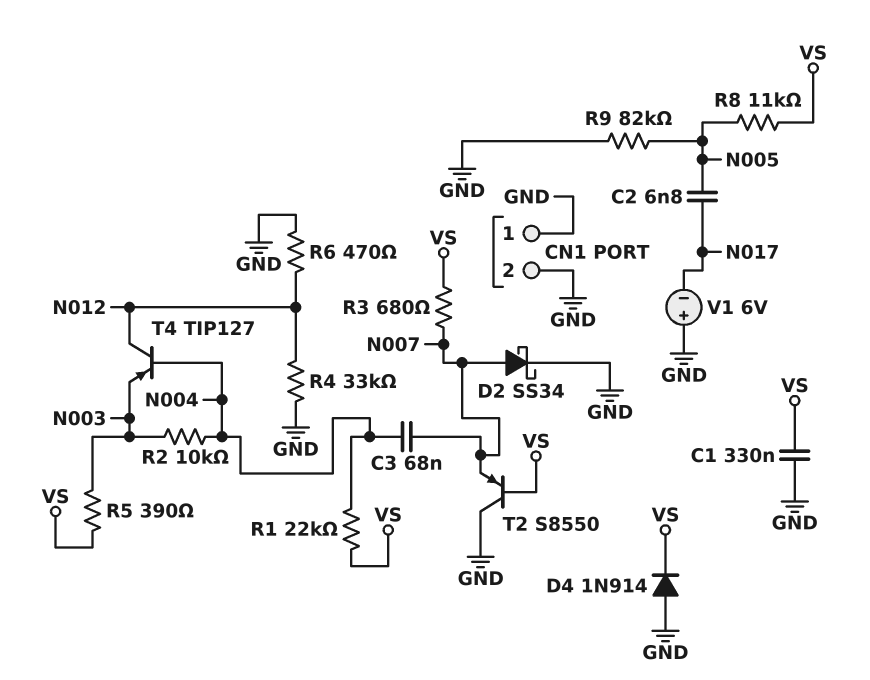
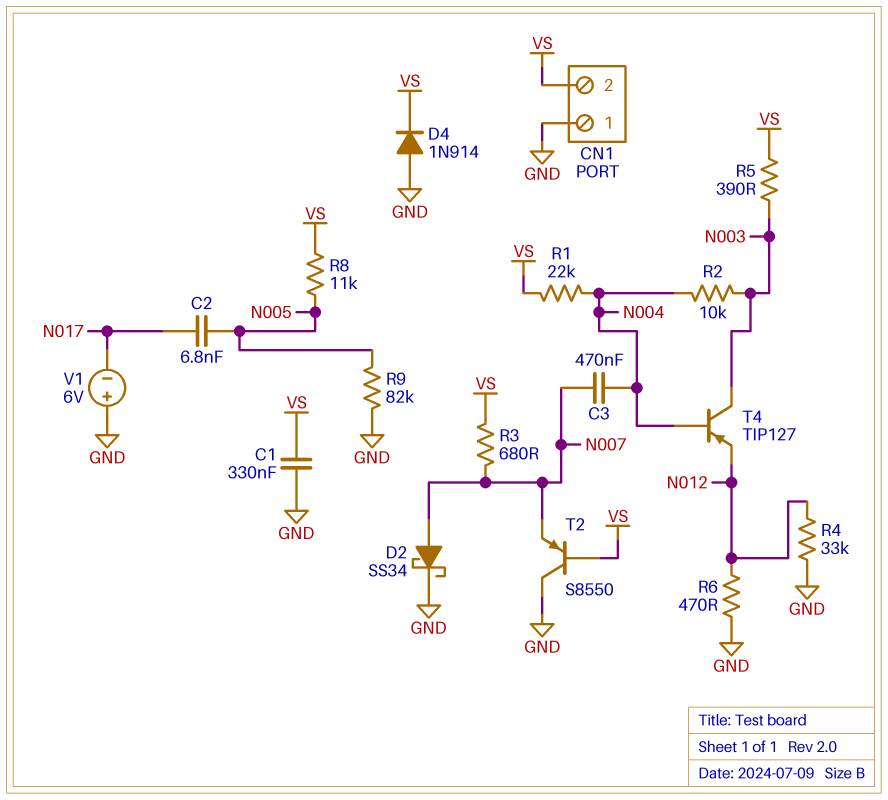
C3: 68nF (N004, N007) -> 470nF (N004, N007)
CN1 pin 2: GND -> VS
T4: PNP TIP127 (B N004, C N012, E N003) -> PNP TIP127 (B N004, C N003, E N012)

